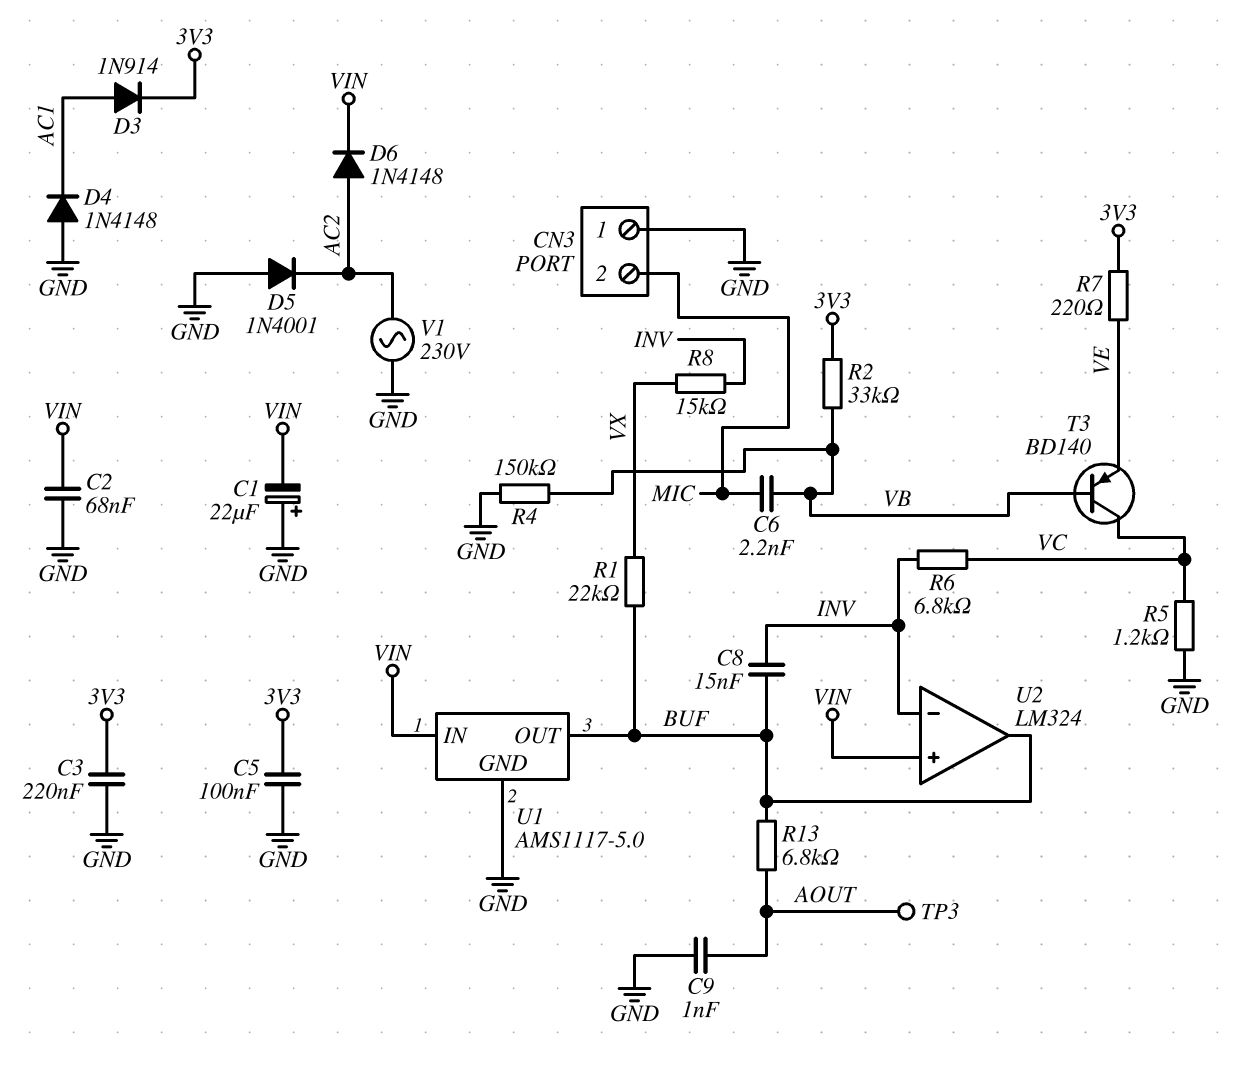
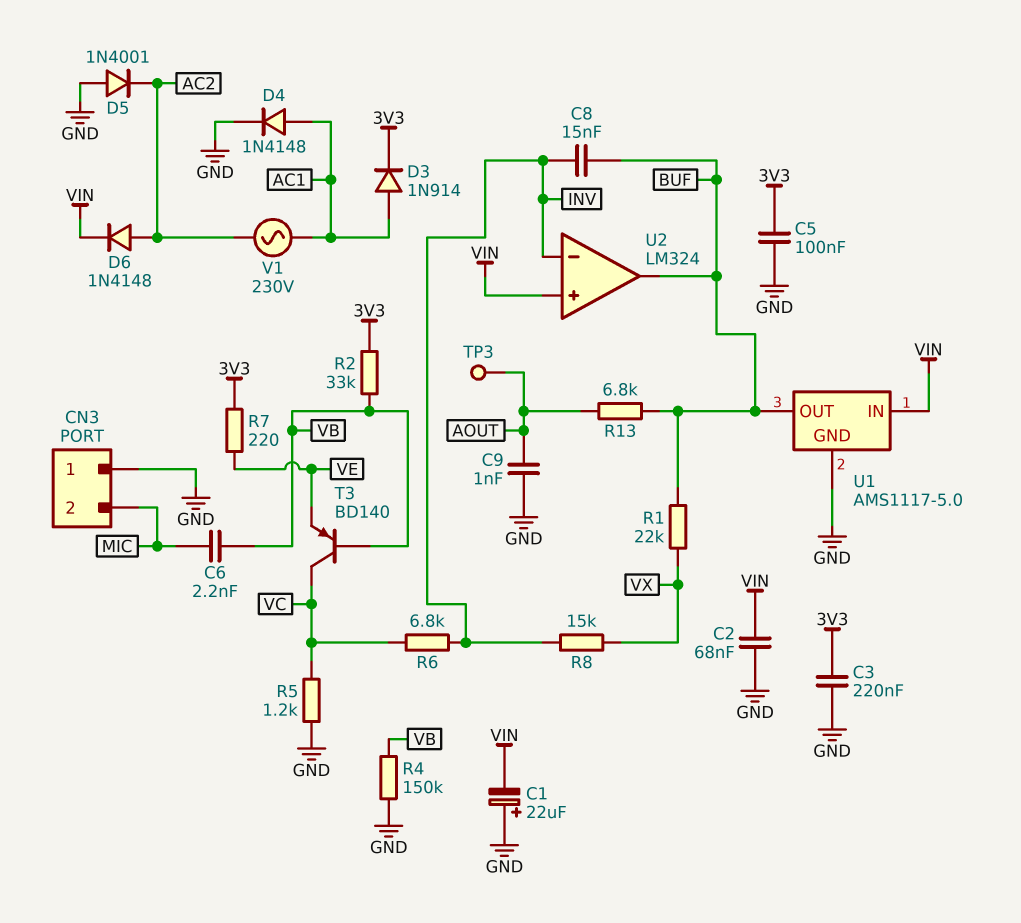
D4: diode 1N4148 (A GND, K AC1) -> diode 1N4148 (A AC1, K GND)
V1: AC 230V (AC2, GND) -> AC 230V (AC1, AC2)

